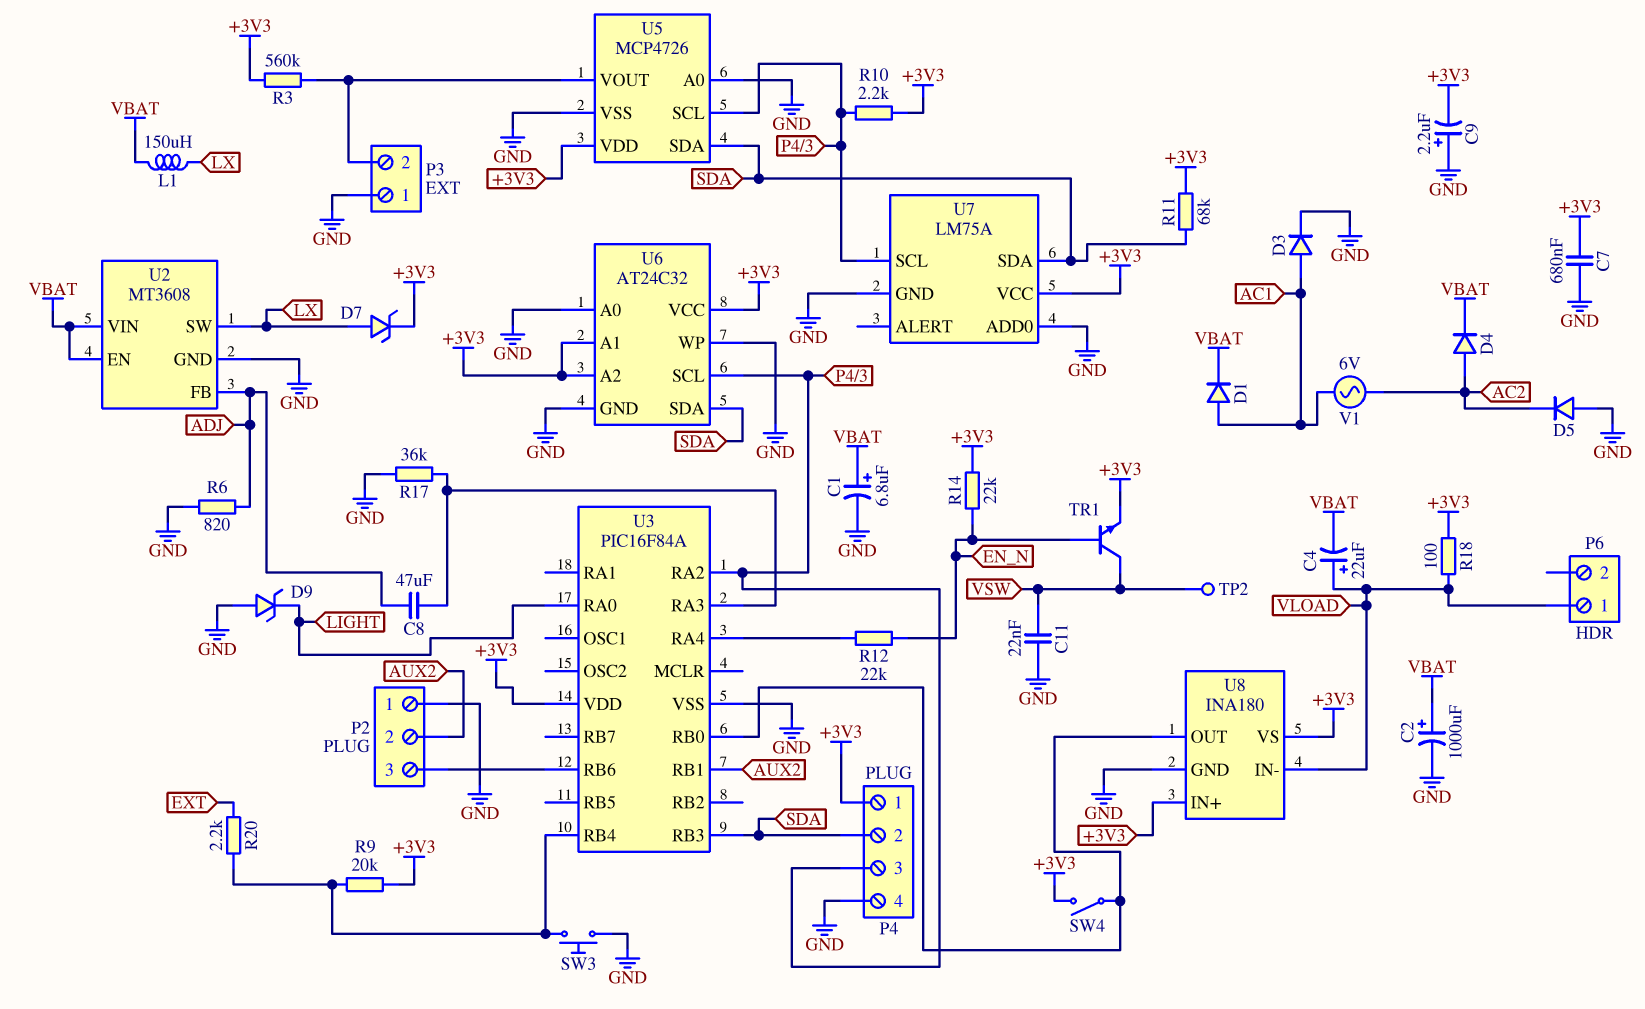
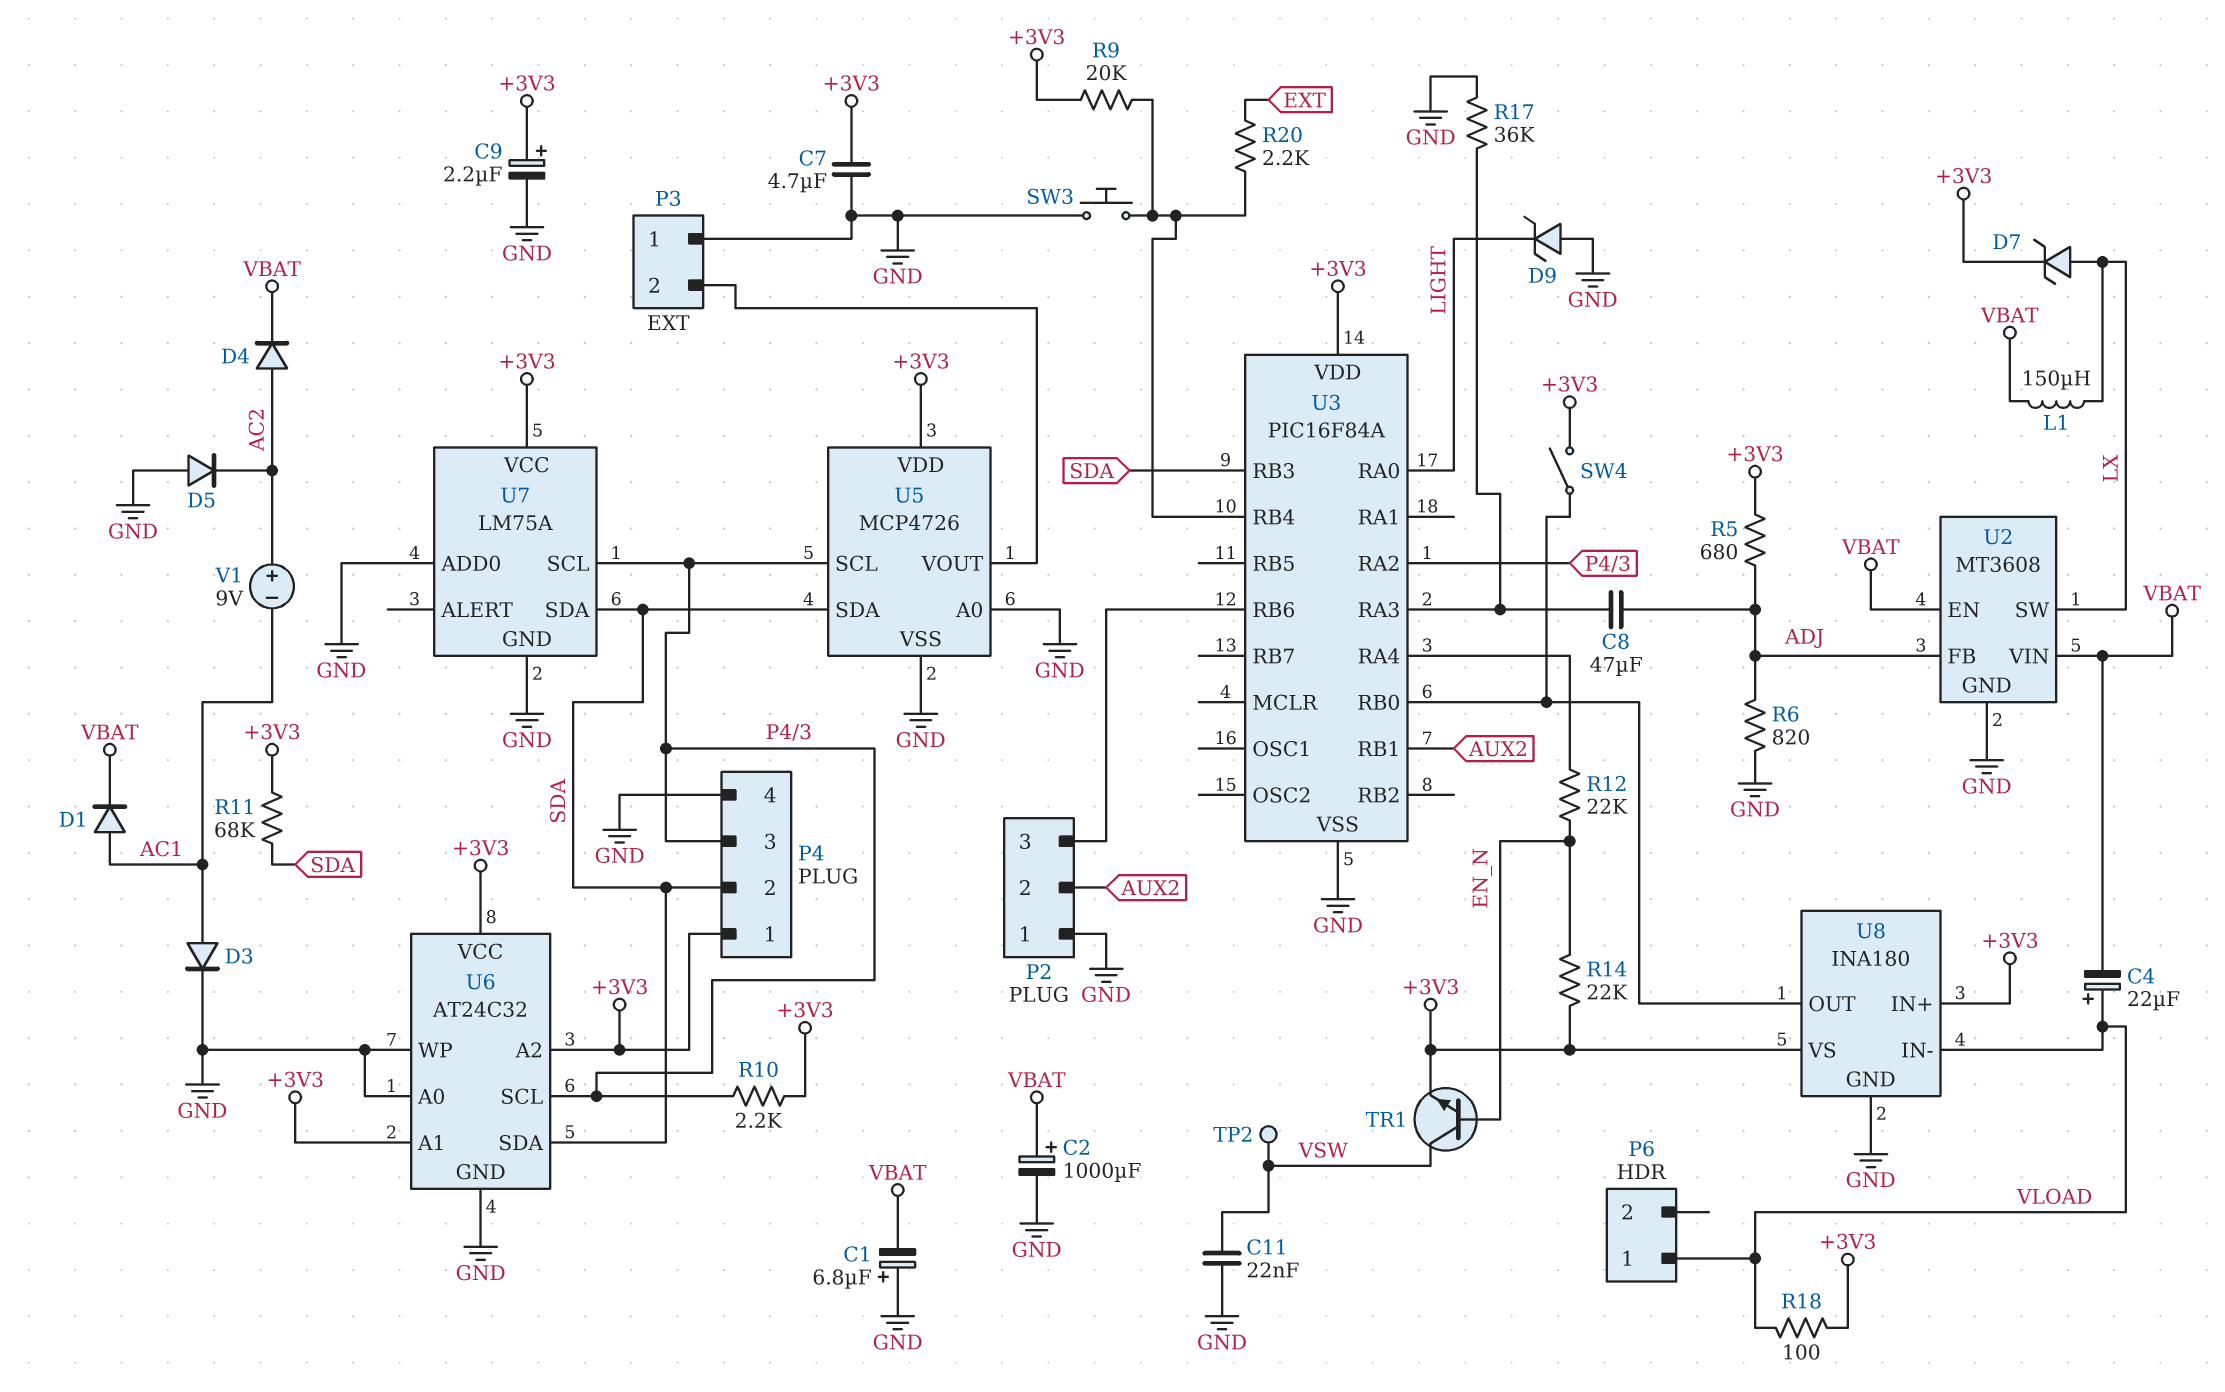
C1: 6.8uF (plus VBAT, minus GND) -> 6.8uF (plus GND, minus VBAT)
C7: 680nF (+3V3, GND) -> 4.7uF (+3V3, GND)
C9: 2.2uF (plus GND, minus +3V3) -> 2.2uF (plus +3V3, minus GND)
R3: 560k (+3V3, P3/2) -> none
R5: none -> 680 (+3V3, ADJ)
V1: AC 6V (AC1, AC2) -> 9V (plus AC2, minus AC1)

